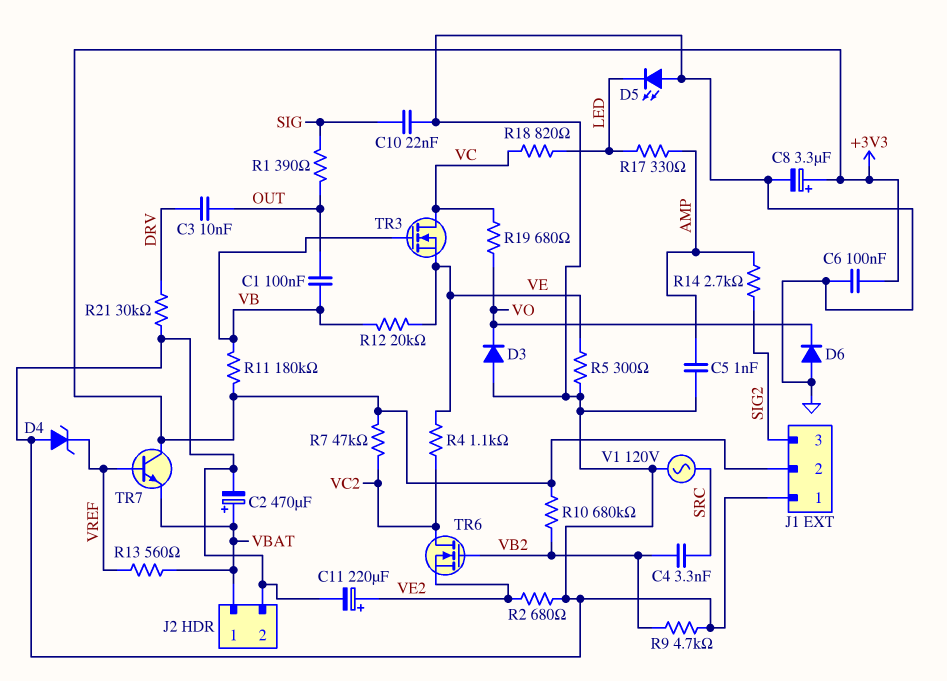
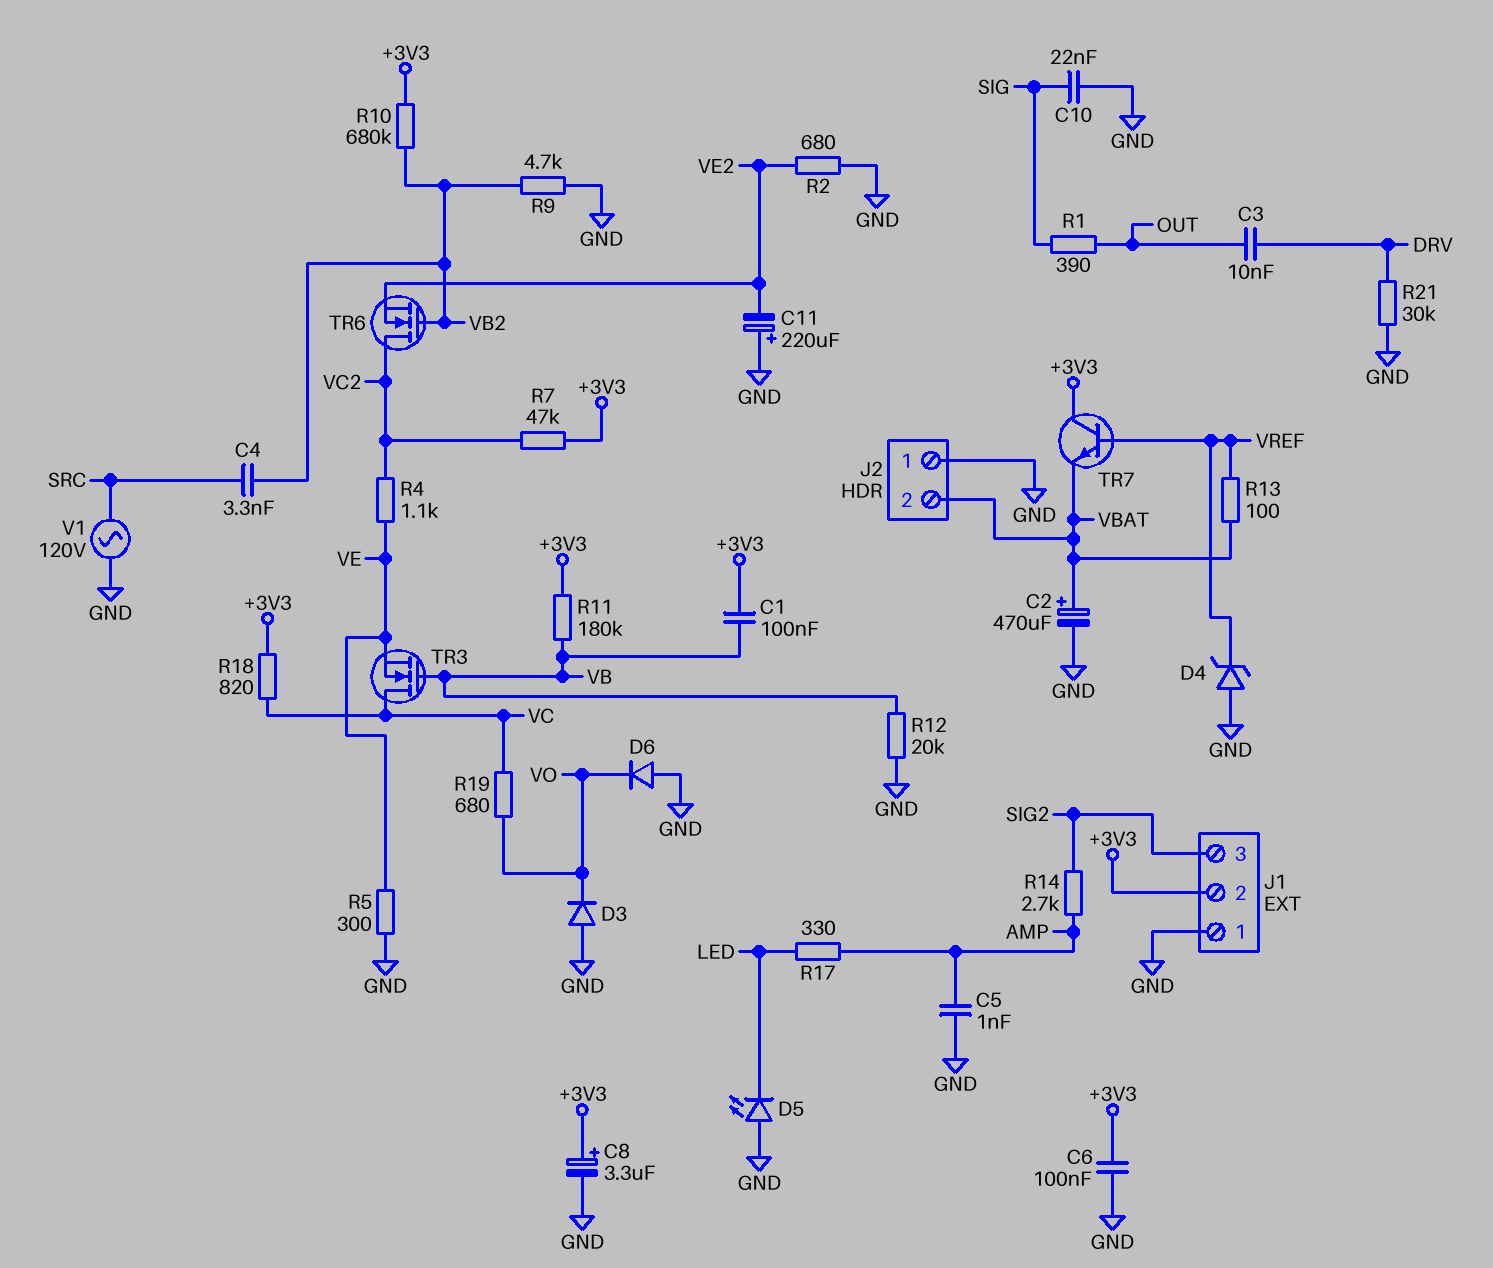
C1: 100nF (OUT, VB) -> 100nF (+3V3, VB)
C11: 220uF (plus VE2, minus GND) -> 220uF (plus GND, minus VE2)
J2 pin 1: VBAT -> GND
J2 pin 2: GND -> VBAT
R12: 20k (VB, VE) -> 20k (GND, VB)
R13: 560 (VBAT, VREF) -> 100 (VBAT, VREF)
R18: 820 (LED, VC) -> 820 (+3V3, VC)

